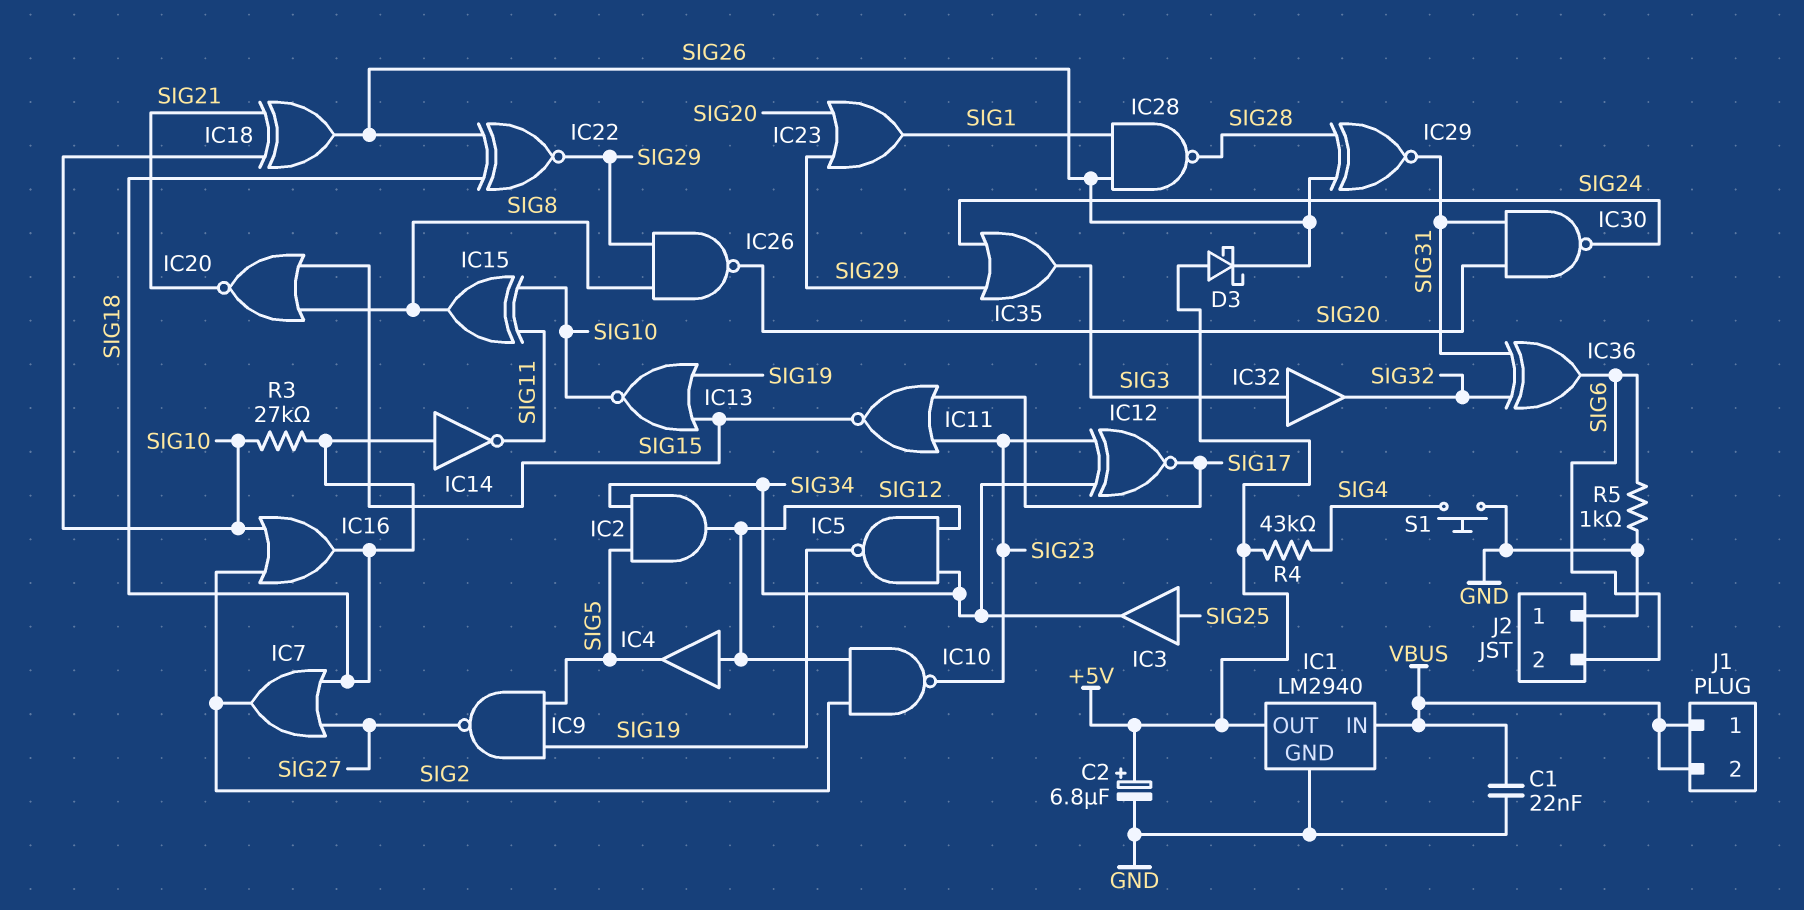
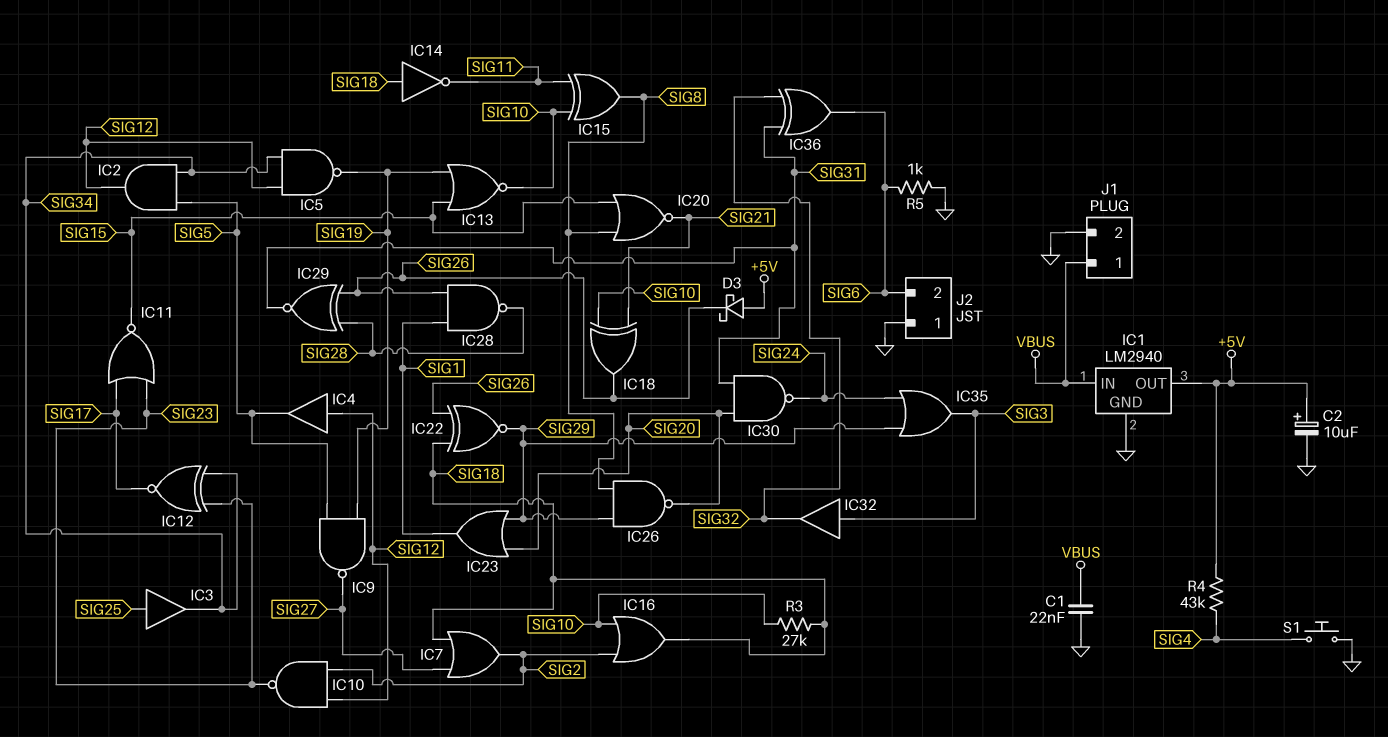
C2: 6.8uF (plus +5V, minus GND) -> 10uF (plus +5V, minus GND)
J1 pin 2: VBUS -> GND

